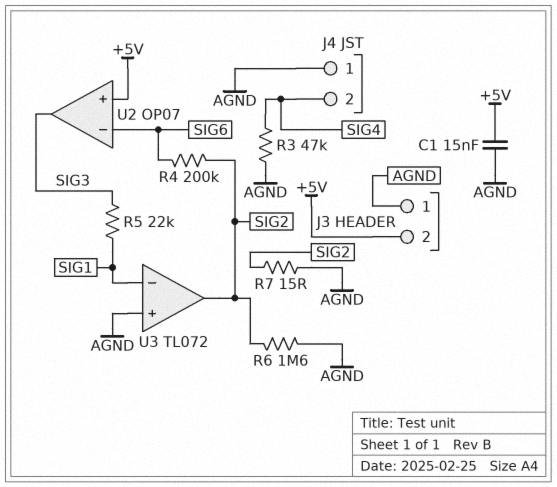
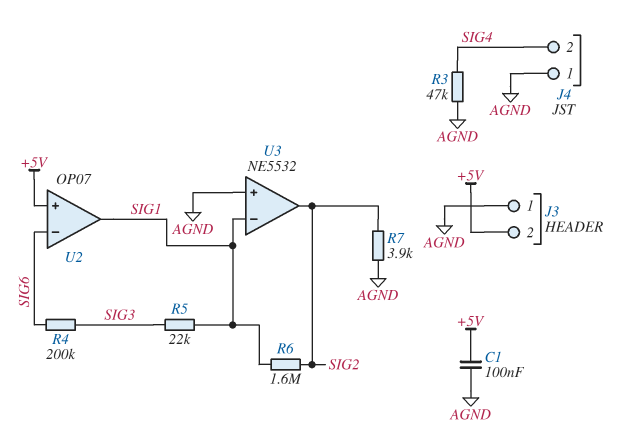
C1: 15nF (+5V, AGND) -> 100nF (+5V, AGND)
R4: 200k (SIG2, SIG6) -> 200k (SIG3, SIG6)
R6: 1.6M (AGND, SIG2) -> 1.6M (SIG1, SIG2)
R7: 15 (AGND, SIG2) -> 3.9k (AGND, SIG2)
U2 pin out: SIG3 -> SIG1
U3: TL072 -> NE5532

